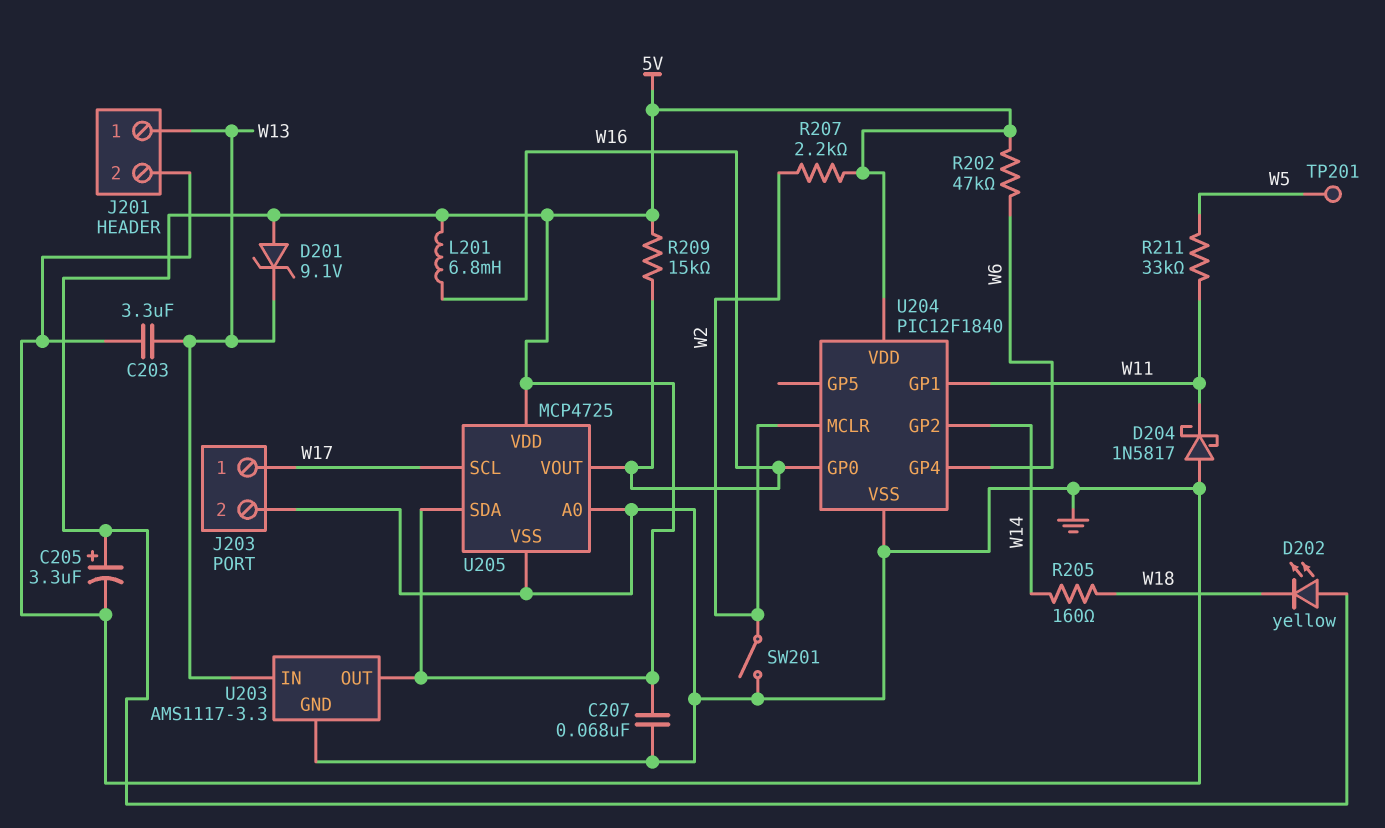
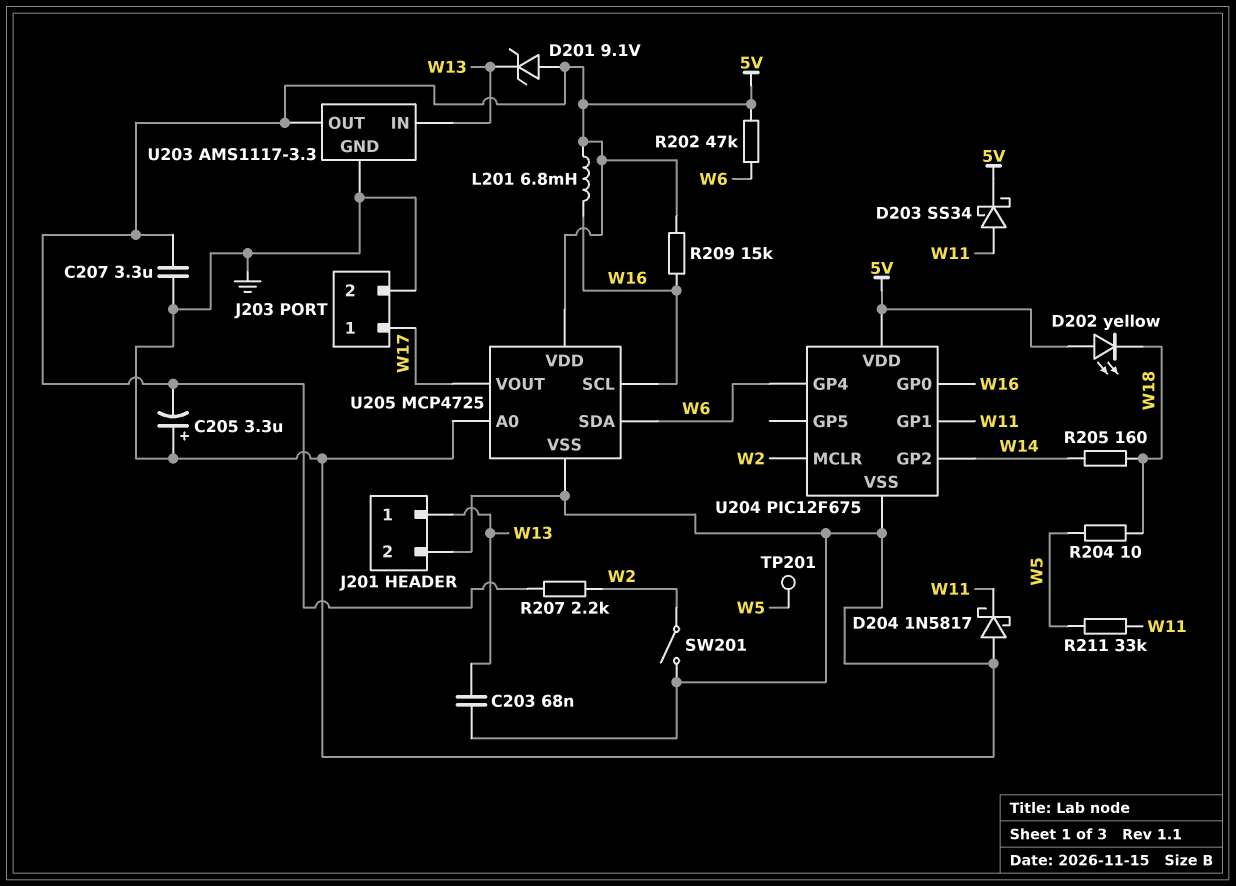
C203: 3.3uF (GND, W13) -> 68nF (GND, W13)
C205: 3.3uF (plus 5V, minus GND) -> 3.3uF (plus GND, minus 5V)
C207: 68nF (5V, GND) -> 3.3uF (5V, GND)
D203: none -> schottky SS34 (A W11, K 5V)
R204: none -> 10 (W5, W18)
U204: PIC12F1840 -> PIC12F675
U205 pin SCL: W17 -> W16
U205 pin SDA: 5V -> W6
U205 pin VOUT: W16 -> W17

